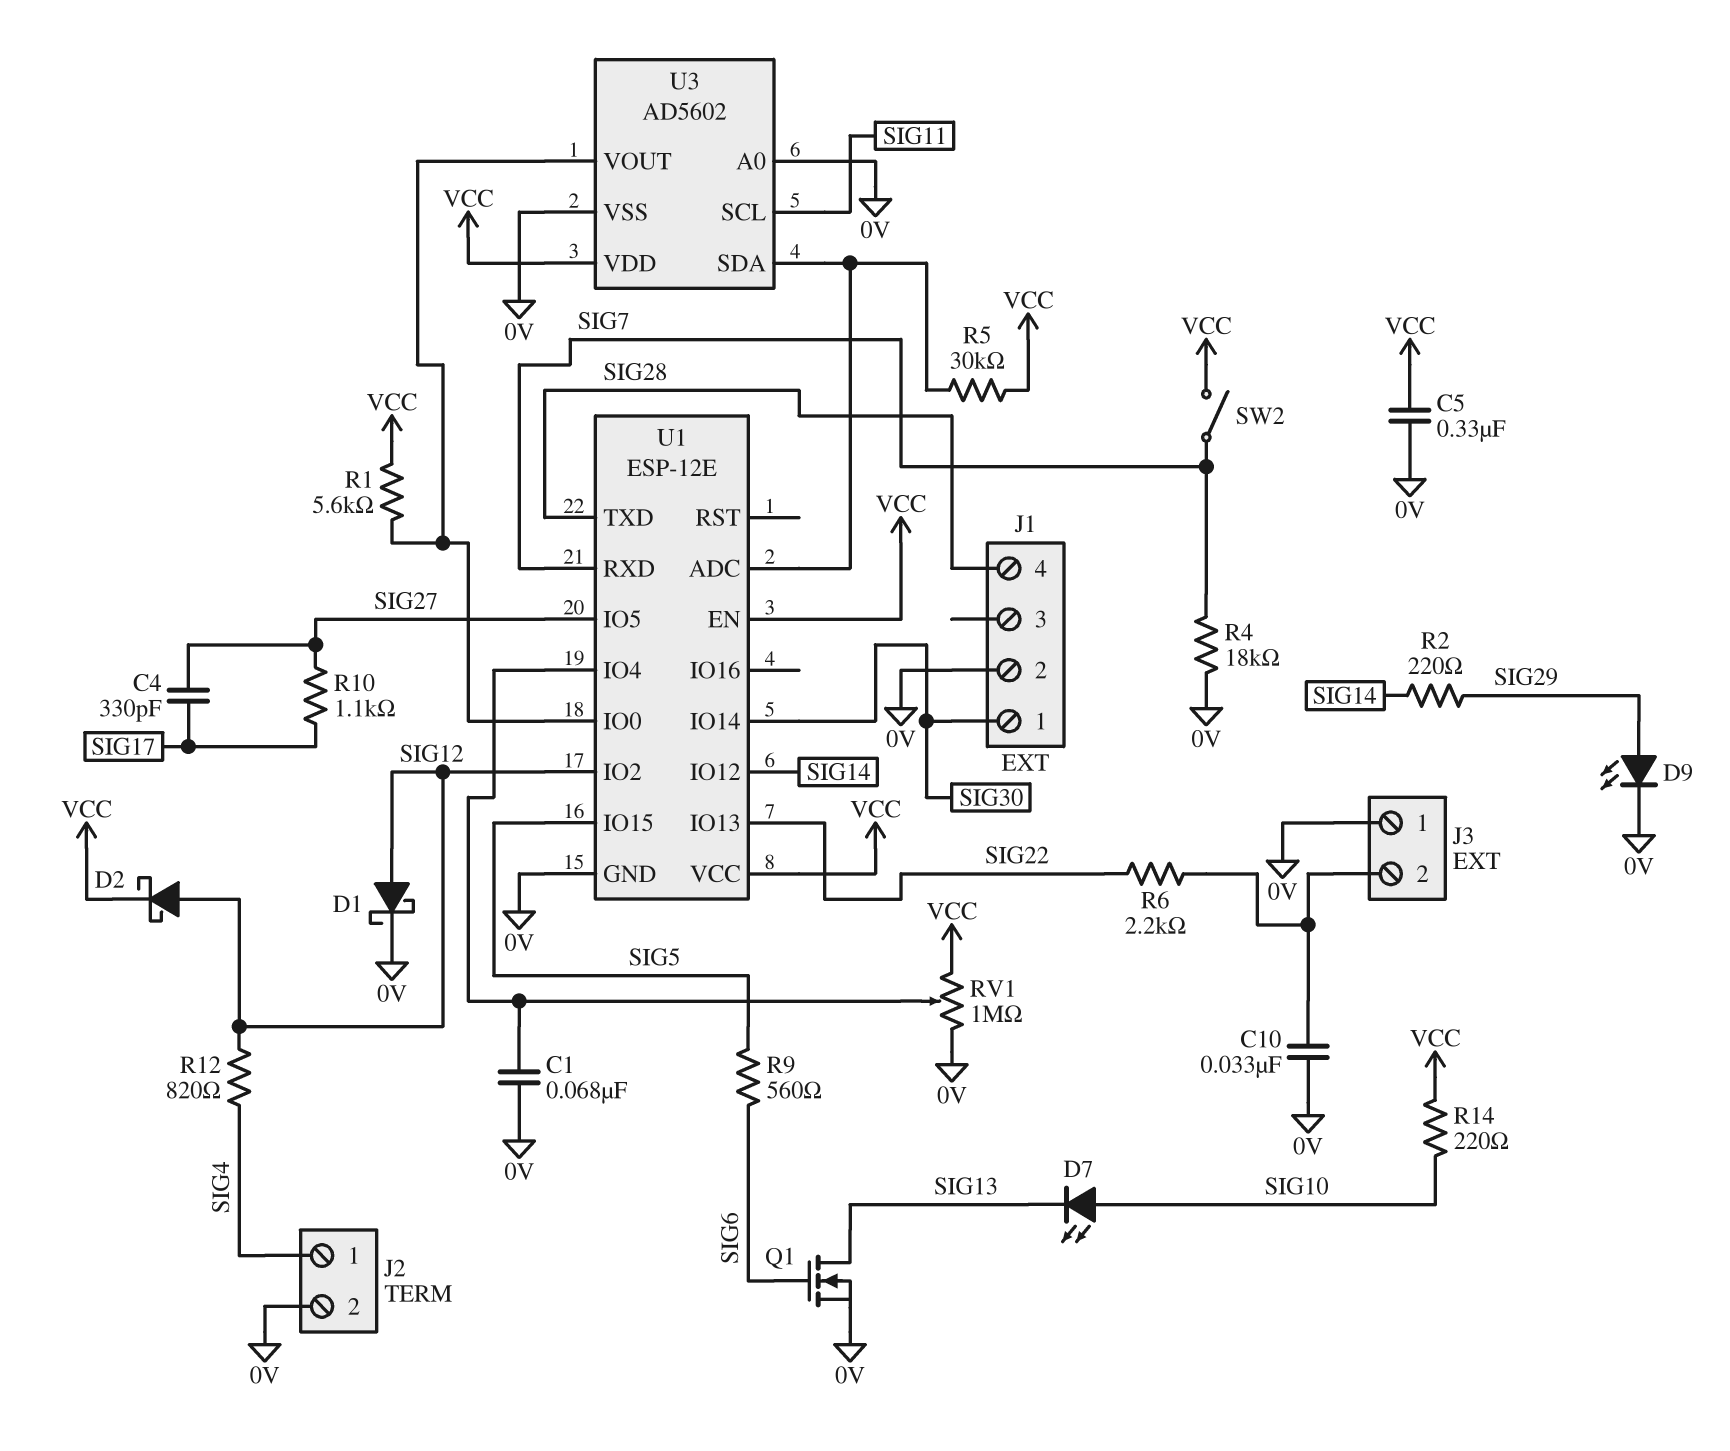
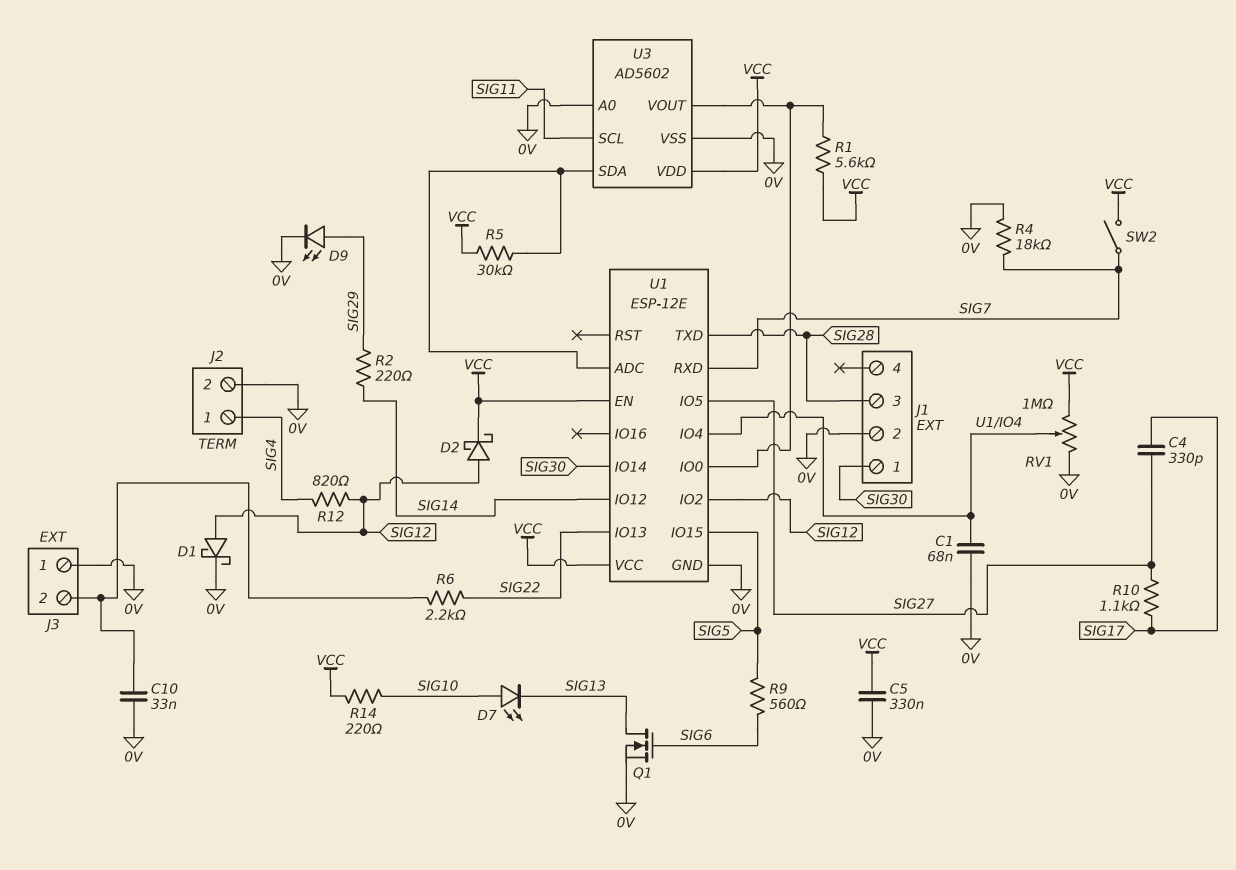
J1 pin 3: none -> SIG28
J1 pin 4: SIG28 -> none

